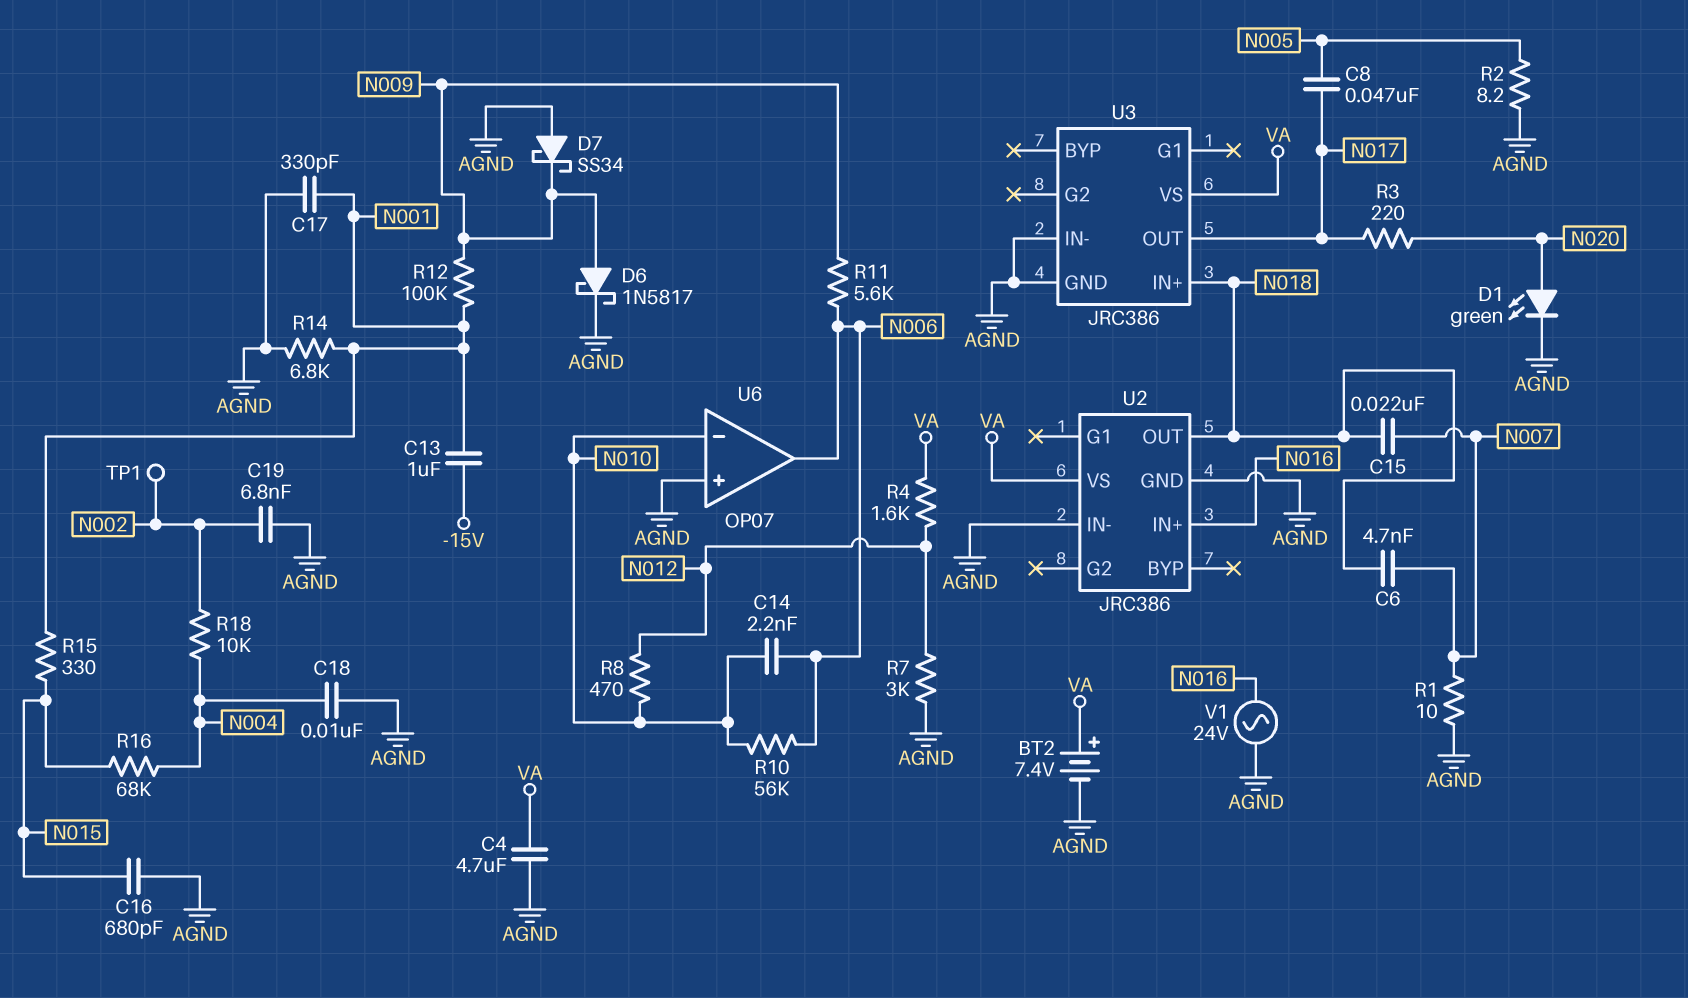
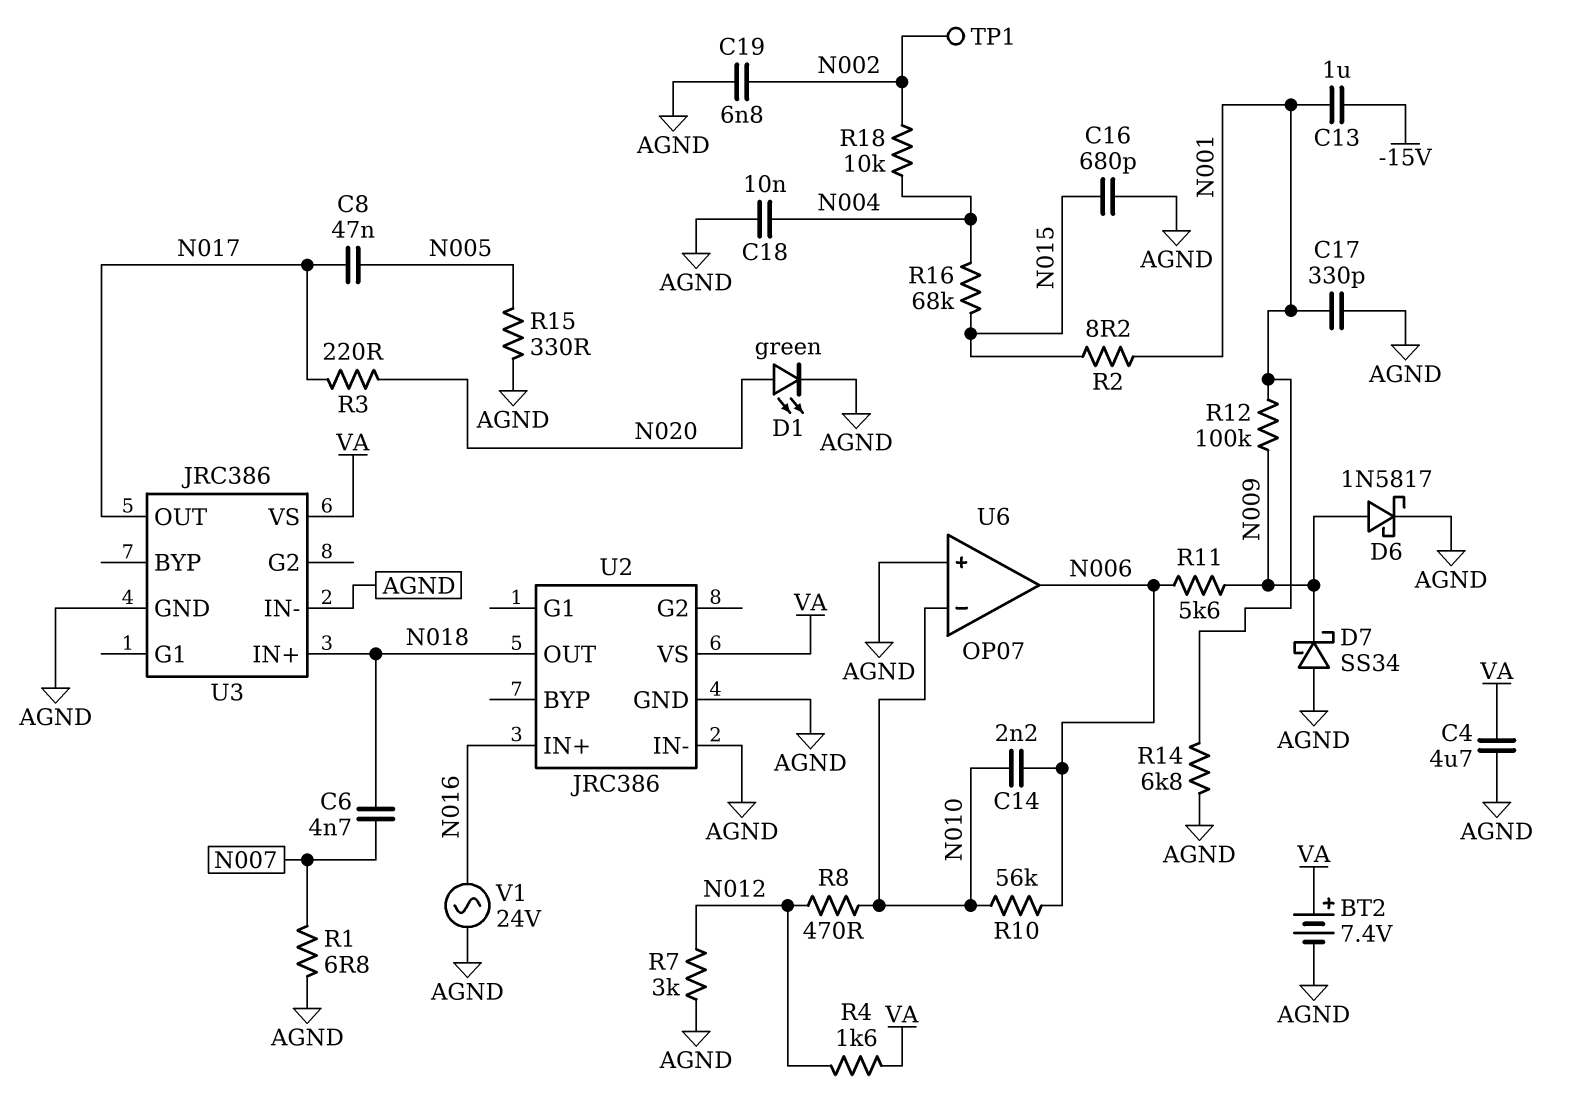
C15: 22nF (N007, N018) -> none
R1: 10 (AGND, N007) -> 6.8 (AGND, N007)
R2: 8.2 (AGND, N005) -> 8.2 (N001, N015)
R15: 330 (N001, N015) -> 330 (AGND, N005)

